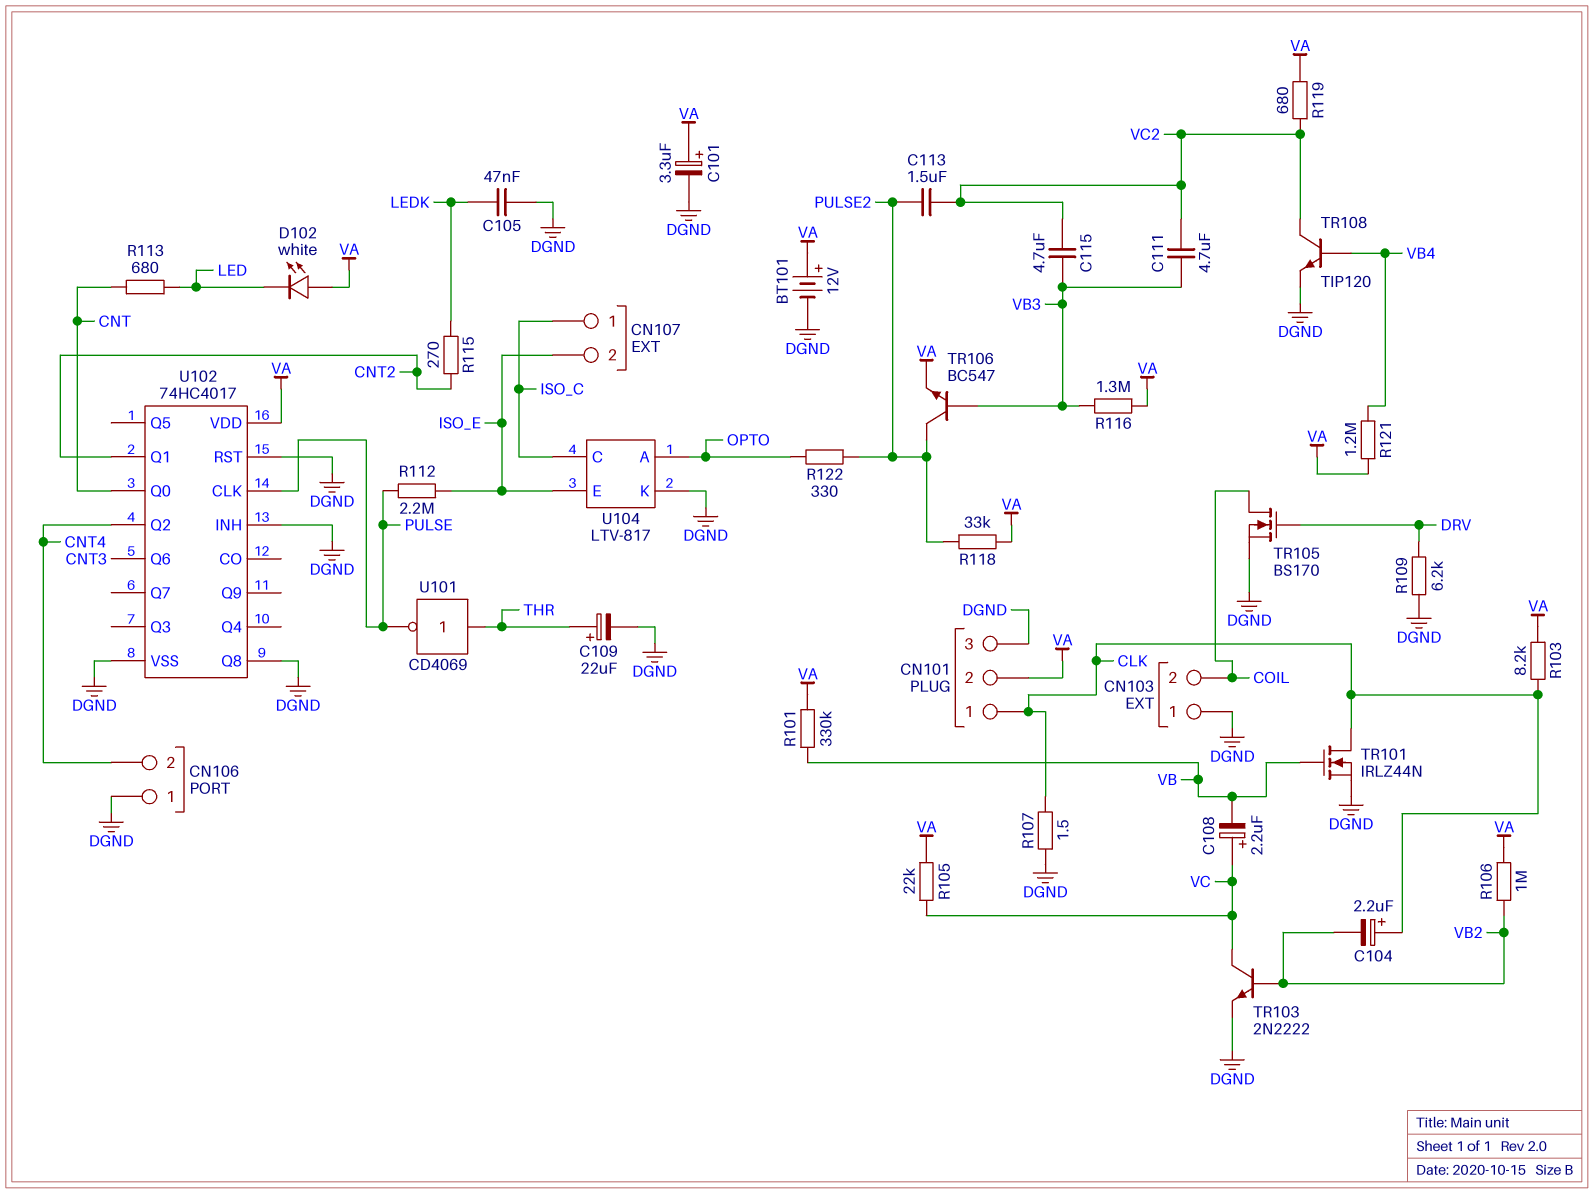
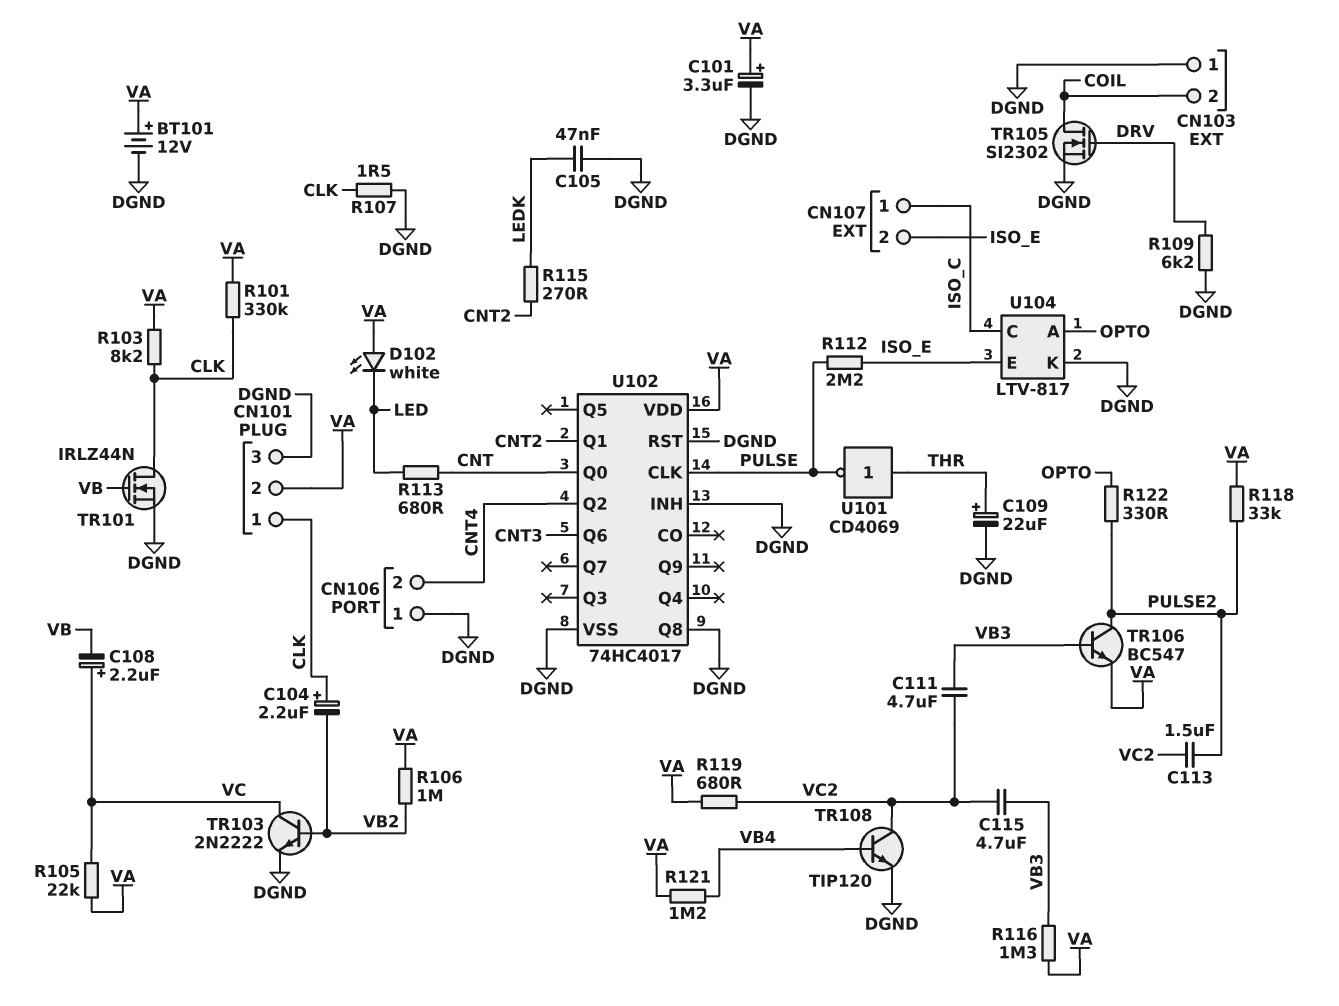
R101: 330k (VA, VB) -> 330k (CLK, VA)
TR105: NMOS BS170 (G DRV, D COIL, S DGND) -> NMOS SI2302 (G DRV, D COIL, S DGND)

